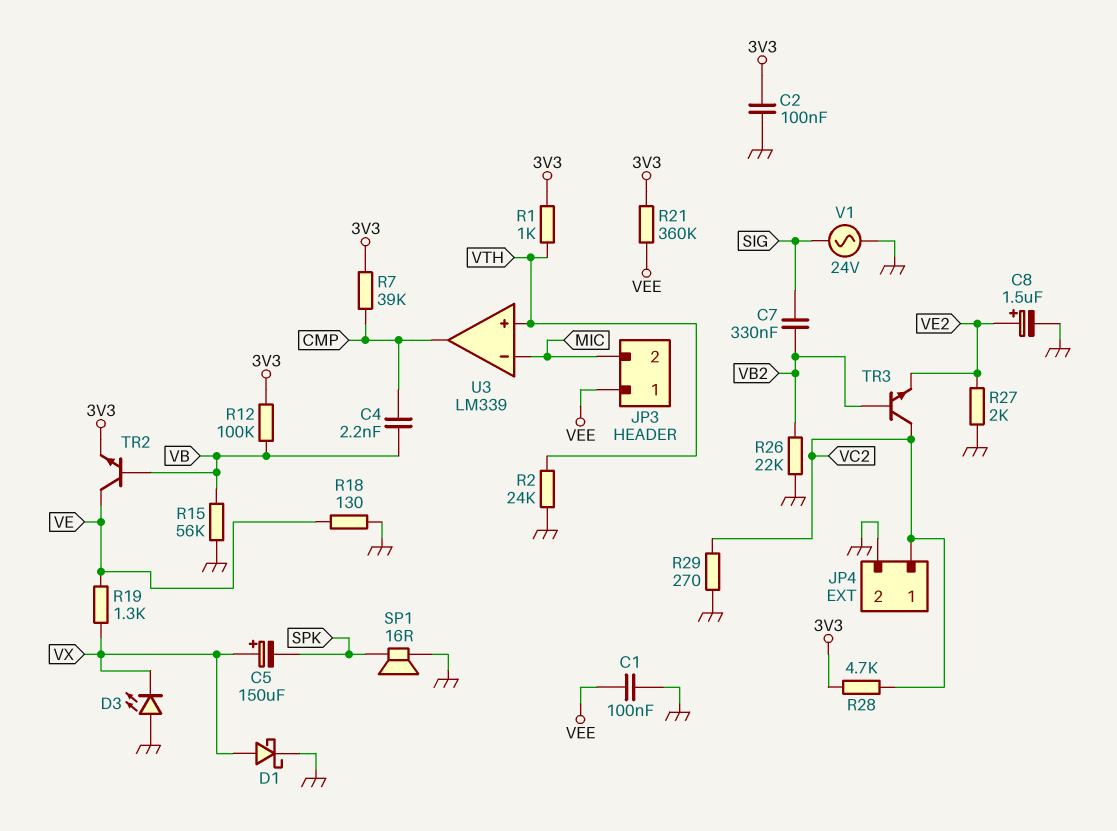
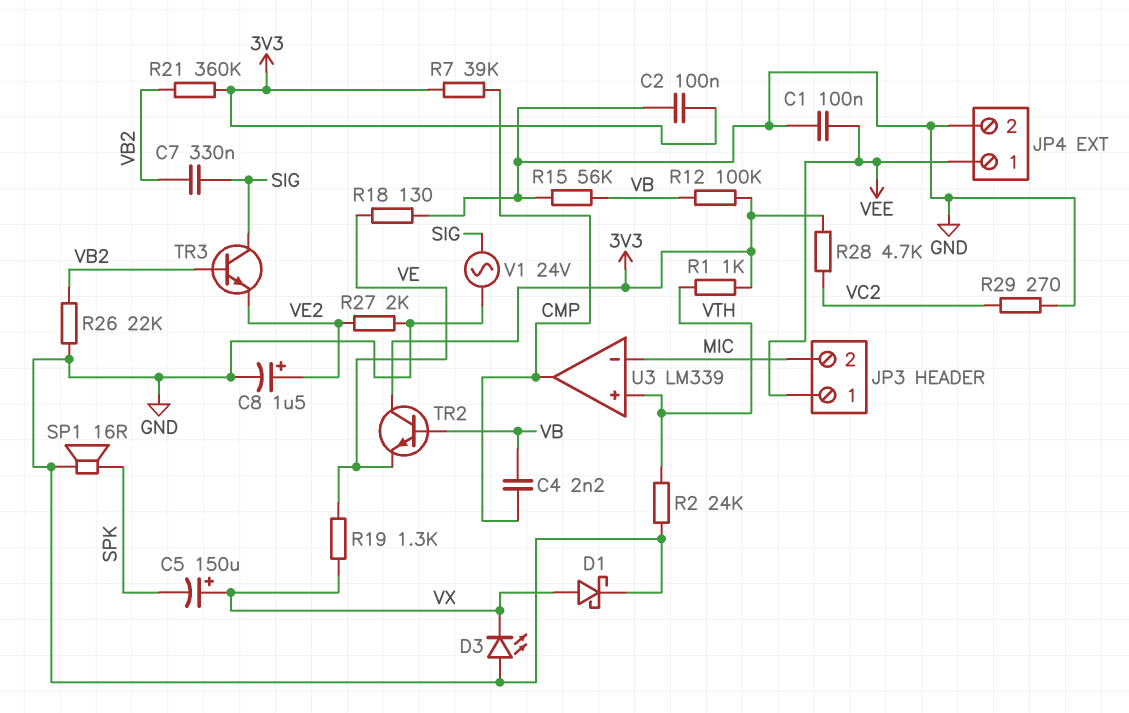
JP4 pin 1: VC2 -> VEE
R21: 360k (3V3, VEE) -> 360k (3V3, VB2)
TR2: NPN (B VB, C VE, E 3V3) -> NPN (B VB, C 3V3, E VE)
TR3: NPN (B VB2, C VC2, E VE2) -> NPN (B VB2, C SIG, E VE2)

